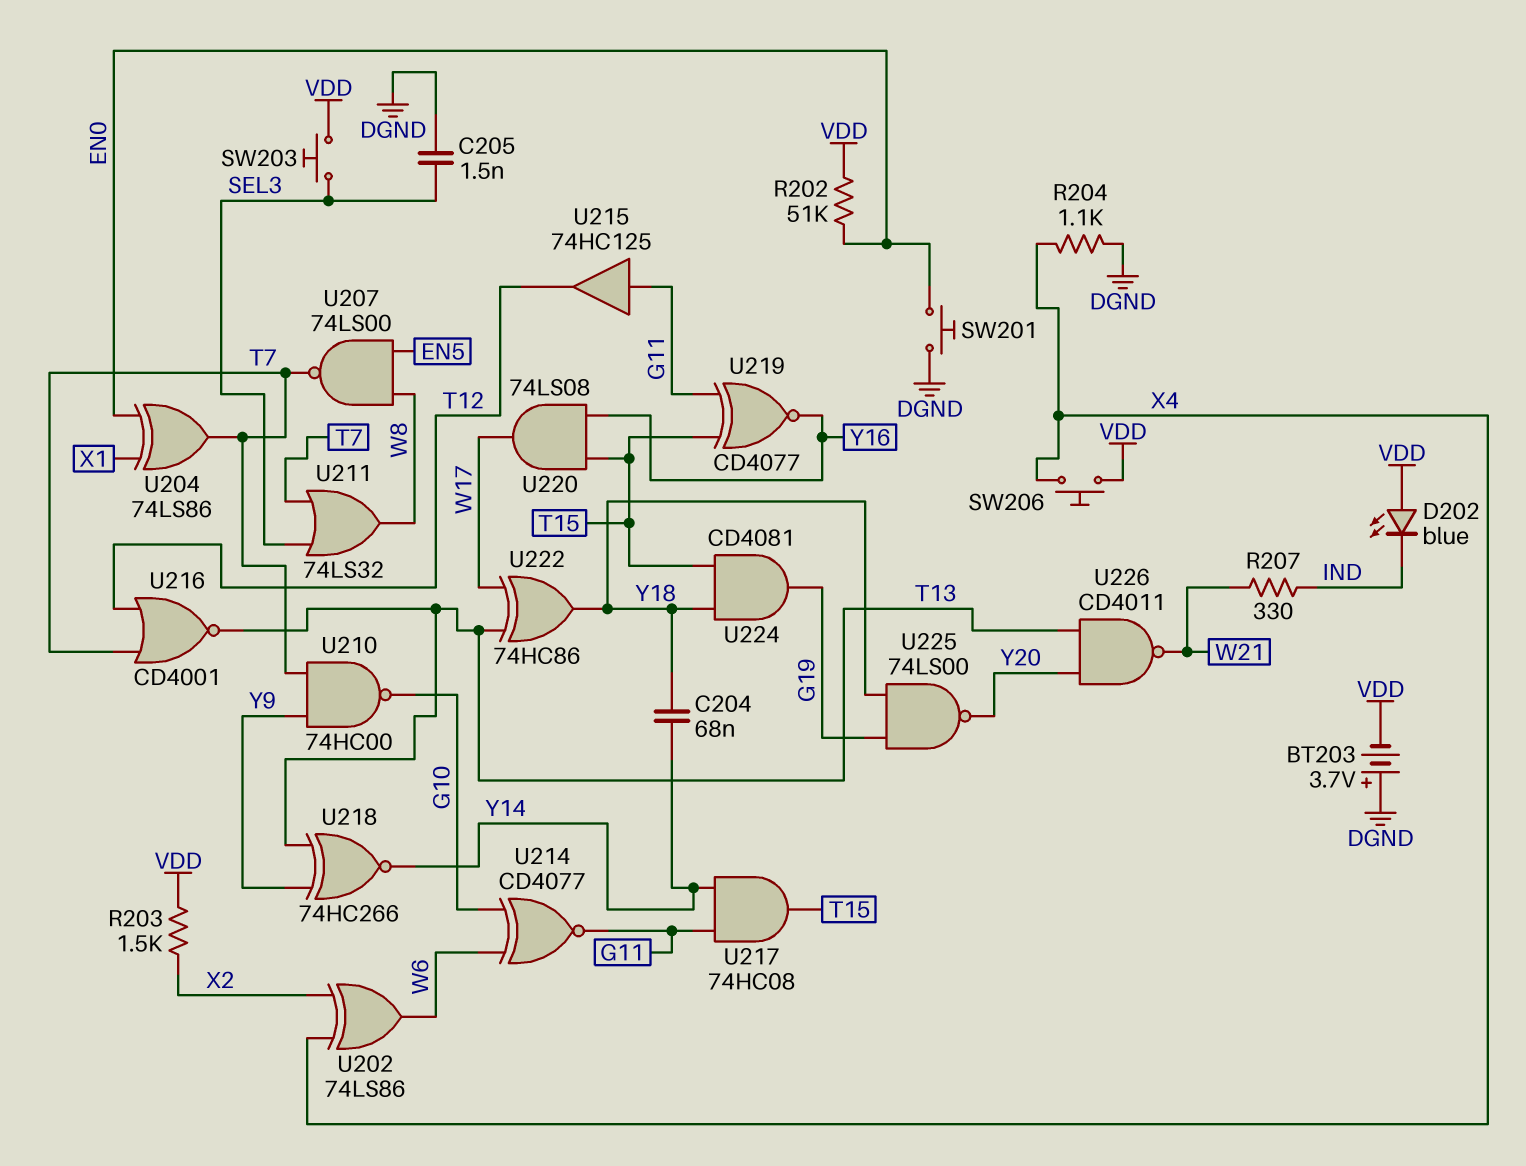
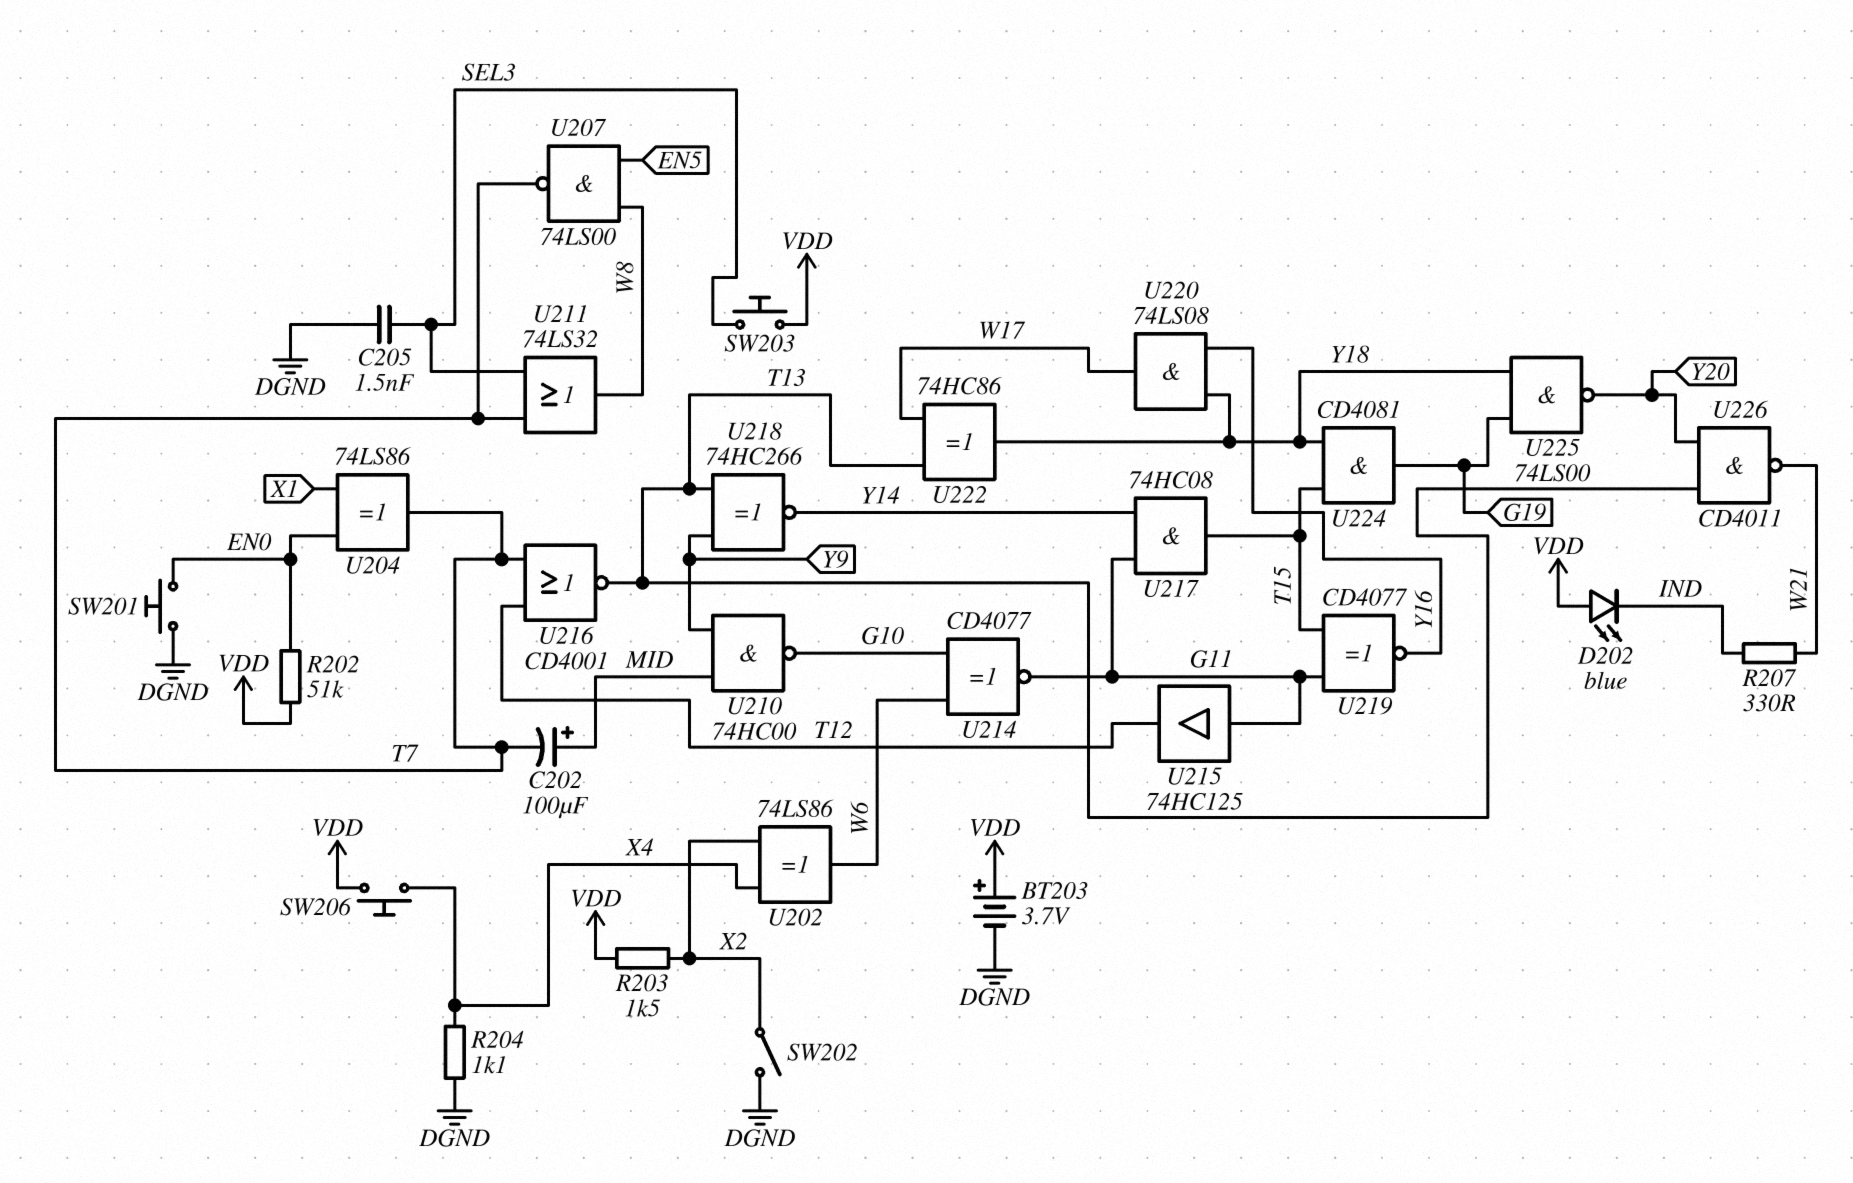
BT203: 3.7V (plus DGND, minus VDD) -> 3.7V (plus VDD, minus DGND)
C202: none -> 100uF (plus MID, minus T7)
C204: 68nF (Y14, Y18) -> none
SW202: none -> switch (DGND, X2)
U210: NAND 74HC00 (in T7, in Y9, out G10) -> NAND 74HC00 (in MID, in Y9, out G10)
U220: AND 74LS08 (in T15, in Y16, out W17) -> AND 74LS08 (in Y16, in Y18, out W17)

